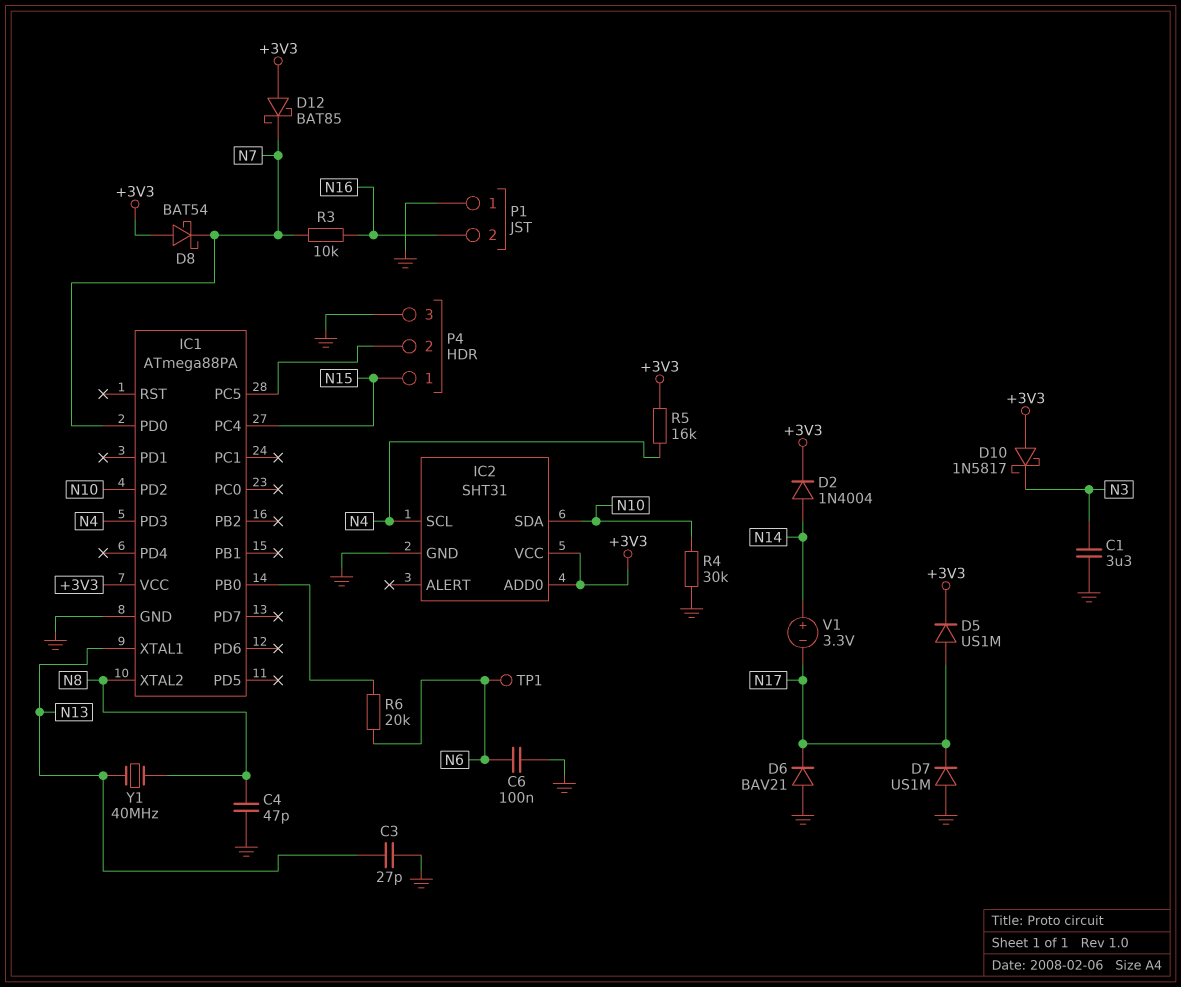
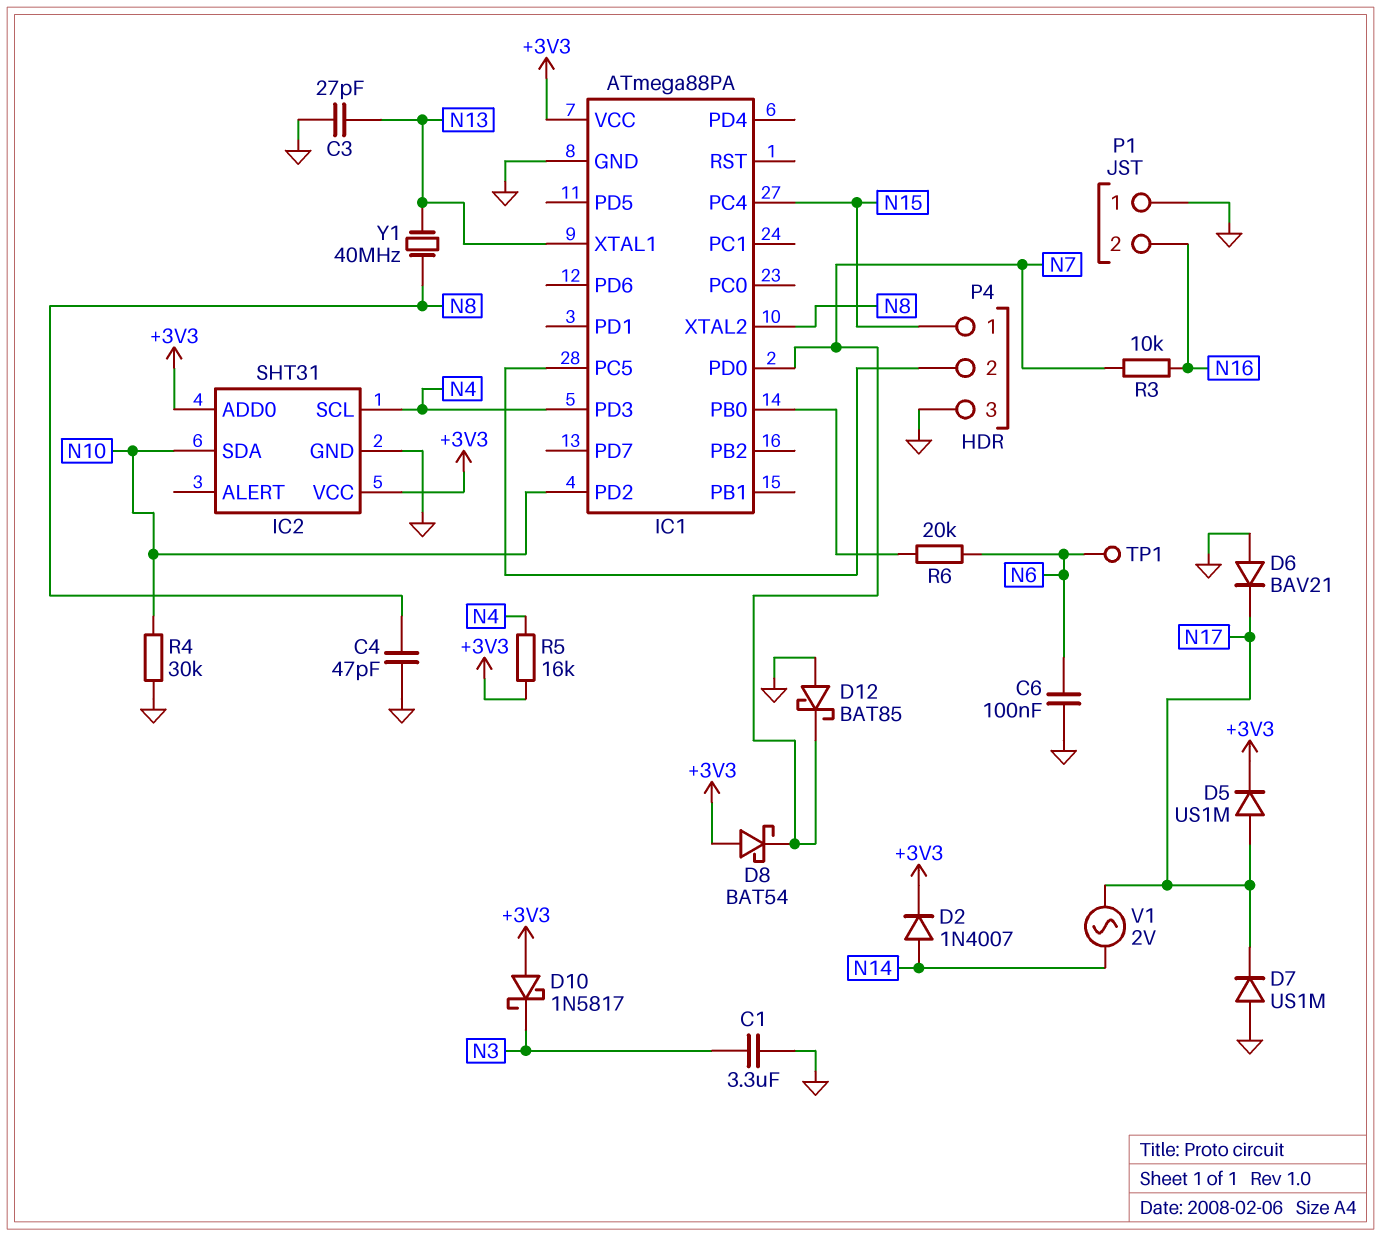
D2: diode 1N4004 (A N14, K +3V3) -> diode 1N4007 (A N14, K +3V3)
D12: schottky BAT85 (A +3V3, K N7) -> schottky BAT85 (A GND, K N7)
V1: 3.3V (plus N14, minus N17) -> AC 2V (N14, N17)

